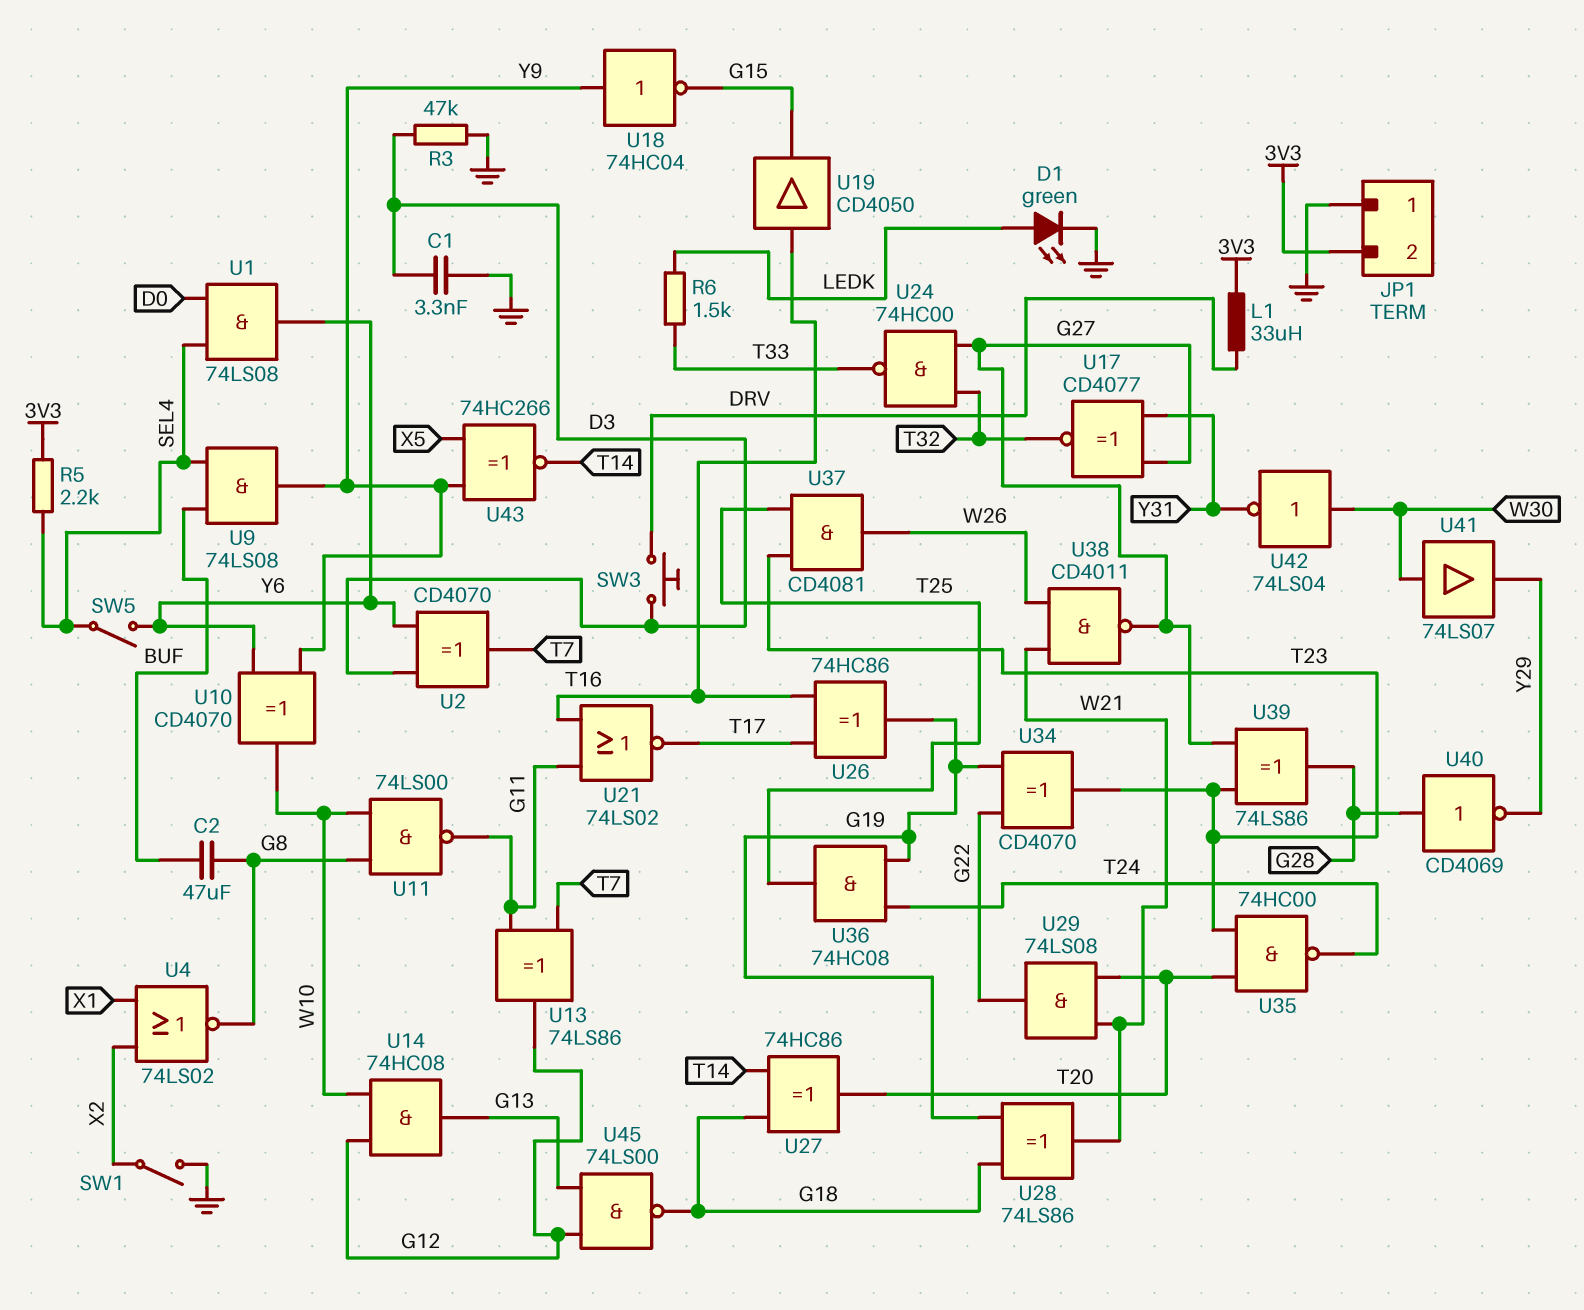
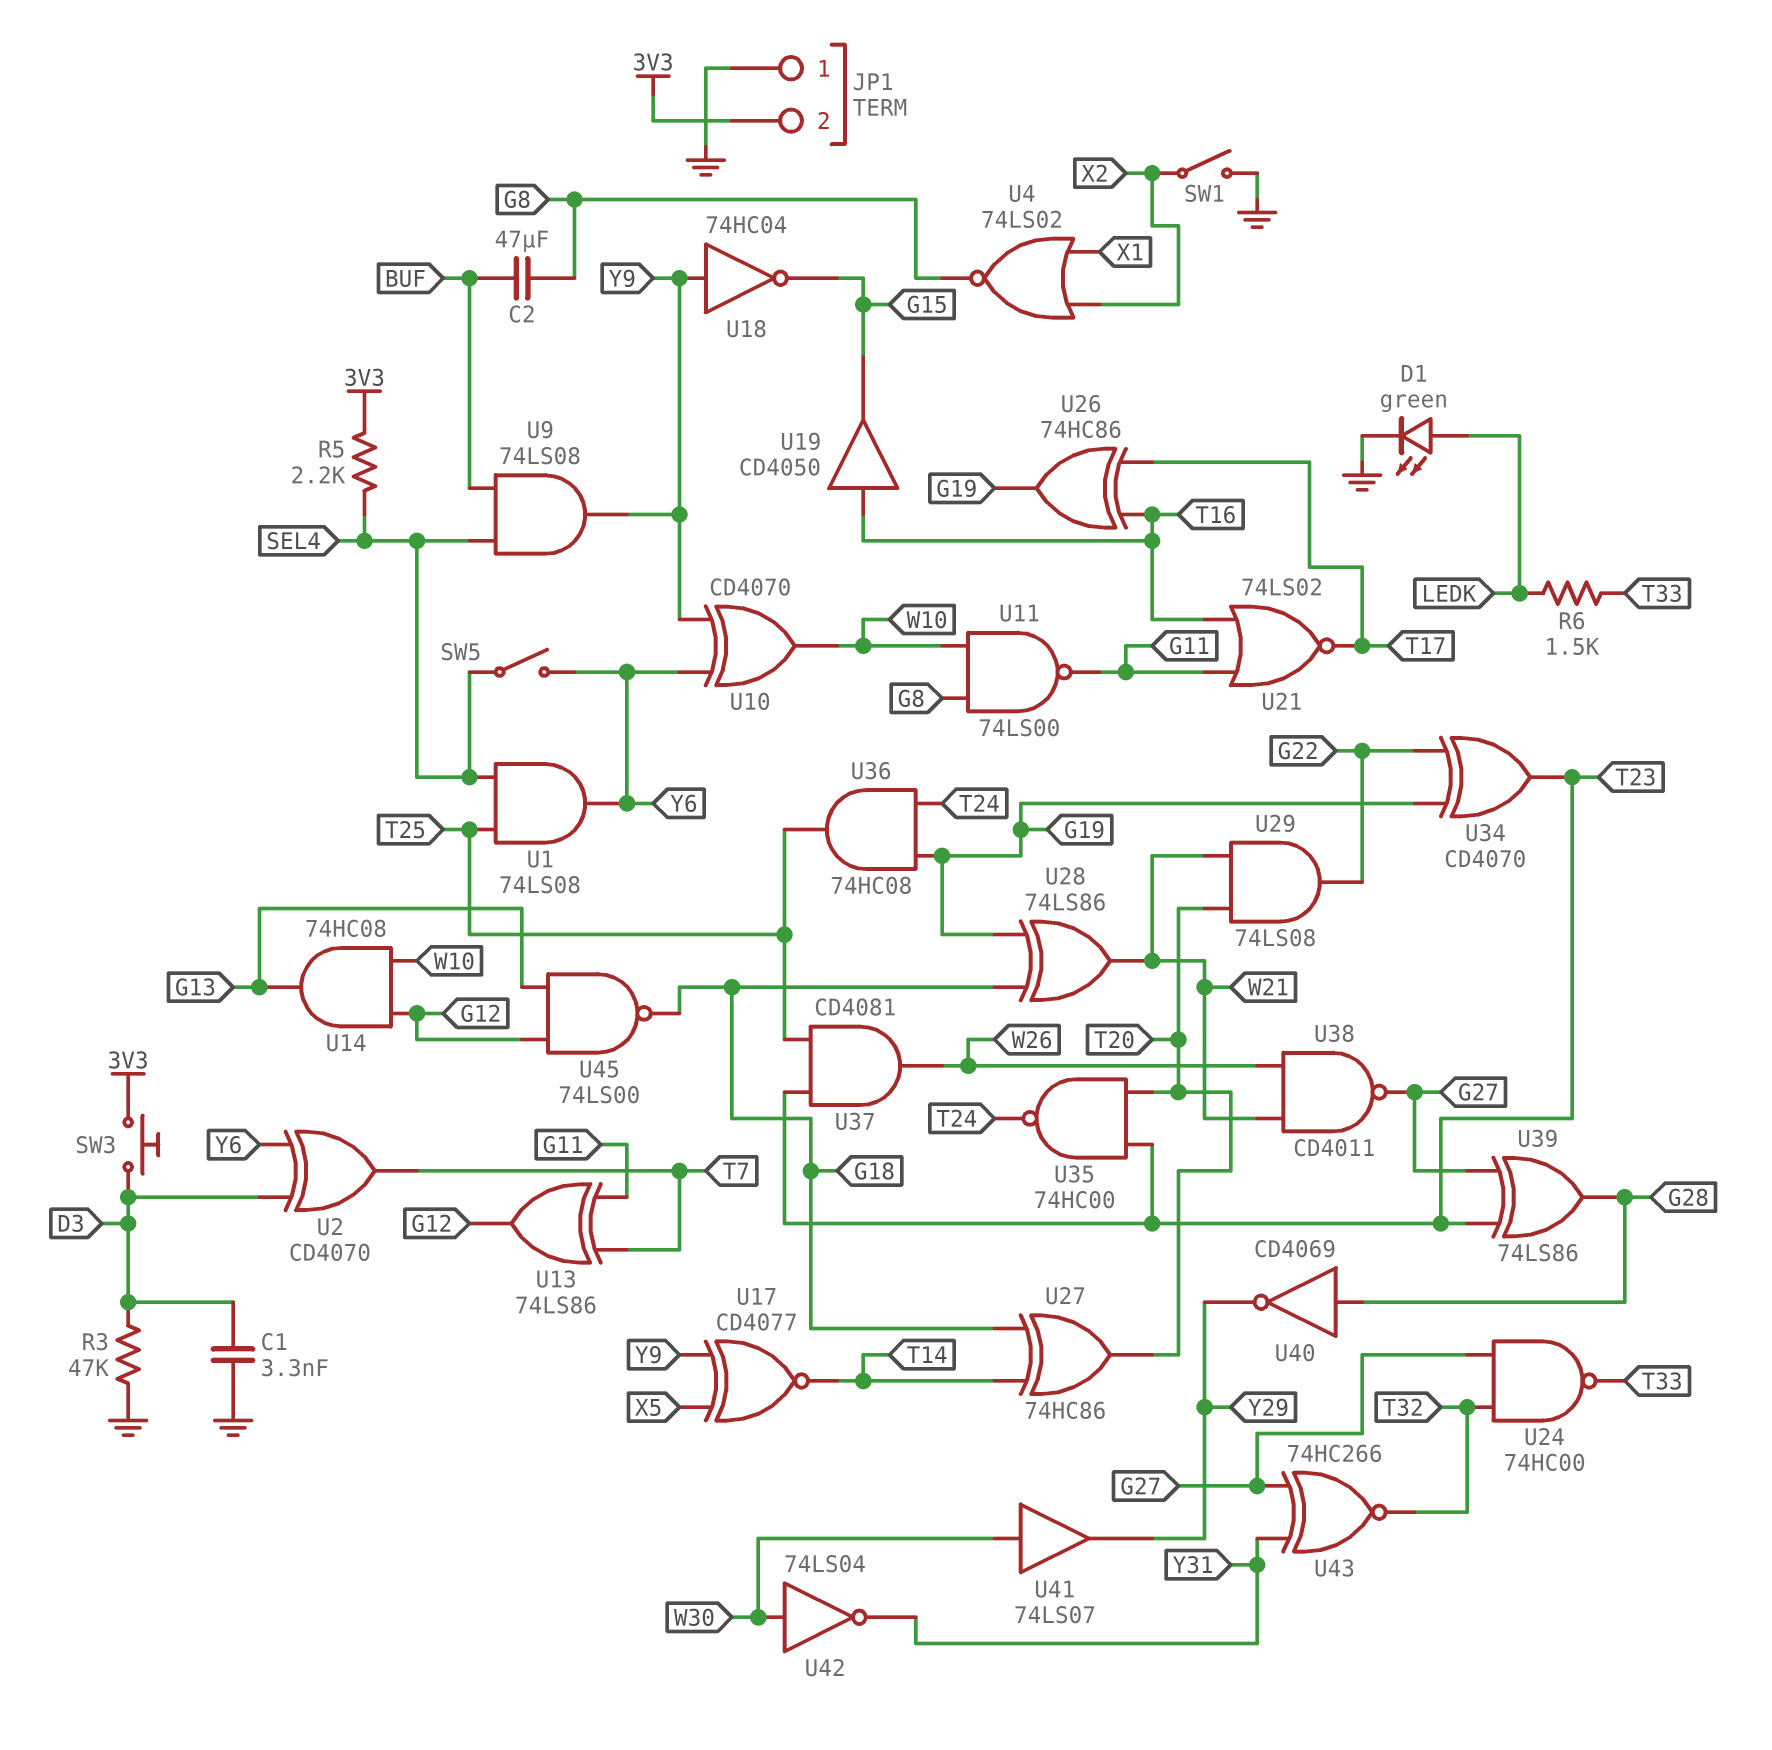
L1: 33uH (3V3, DRV) -> none
SW3: button (D3, DRV) -> button (3V3, D3)
U1: AND 74LS08 (in D0, in SEL4, out Y6) -> AND 74LS08 (in SEL4, in T25, out Y6)
U17: XNOR CD4077 (in G27, in Y31, out T32) -> XNOR CD4077 (in X5, in Y9, out T14)
U43: XNOR 74HC266 (in X5, in Y9, out T14) -> XNOR 74HC266 (in G27, in Y31, out T32)

